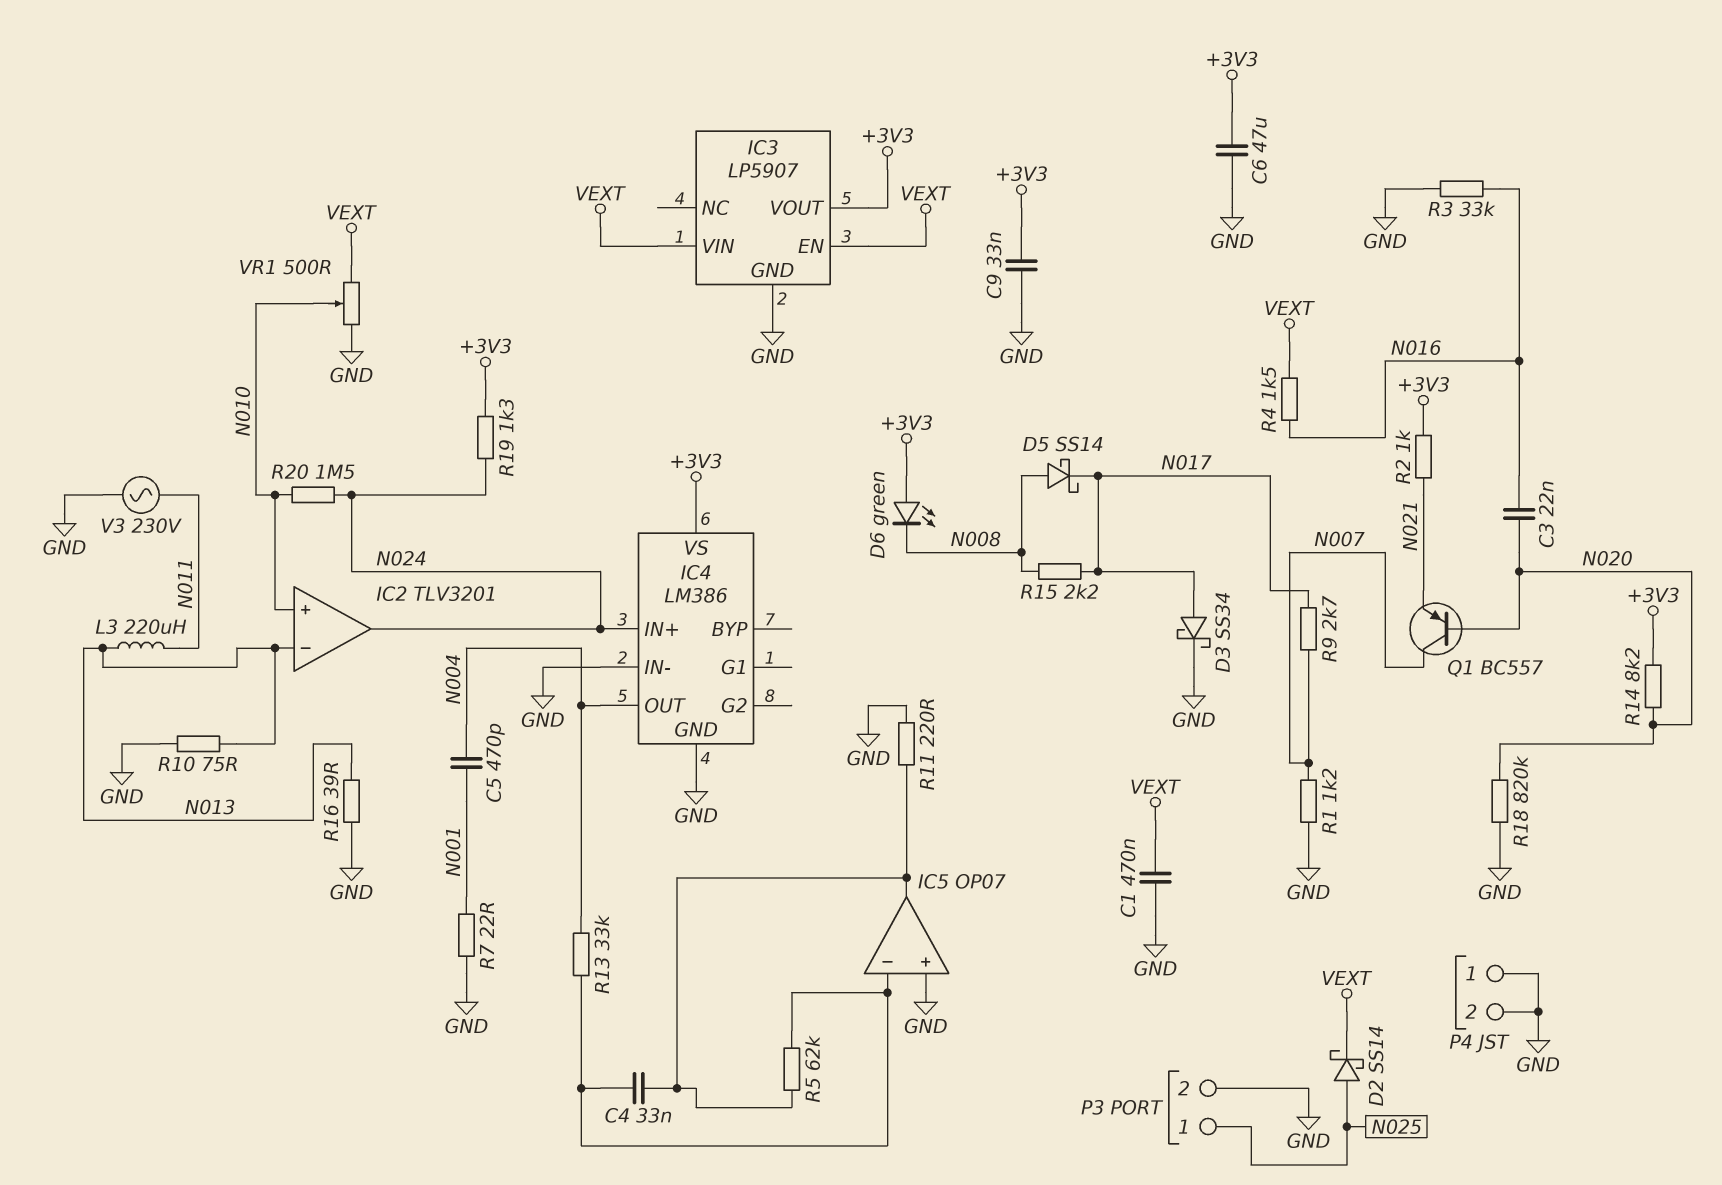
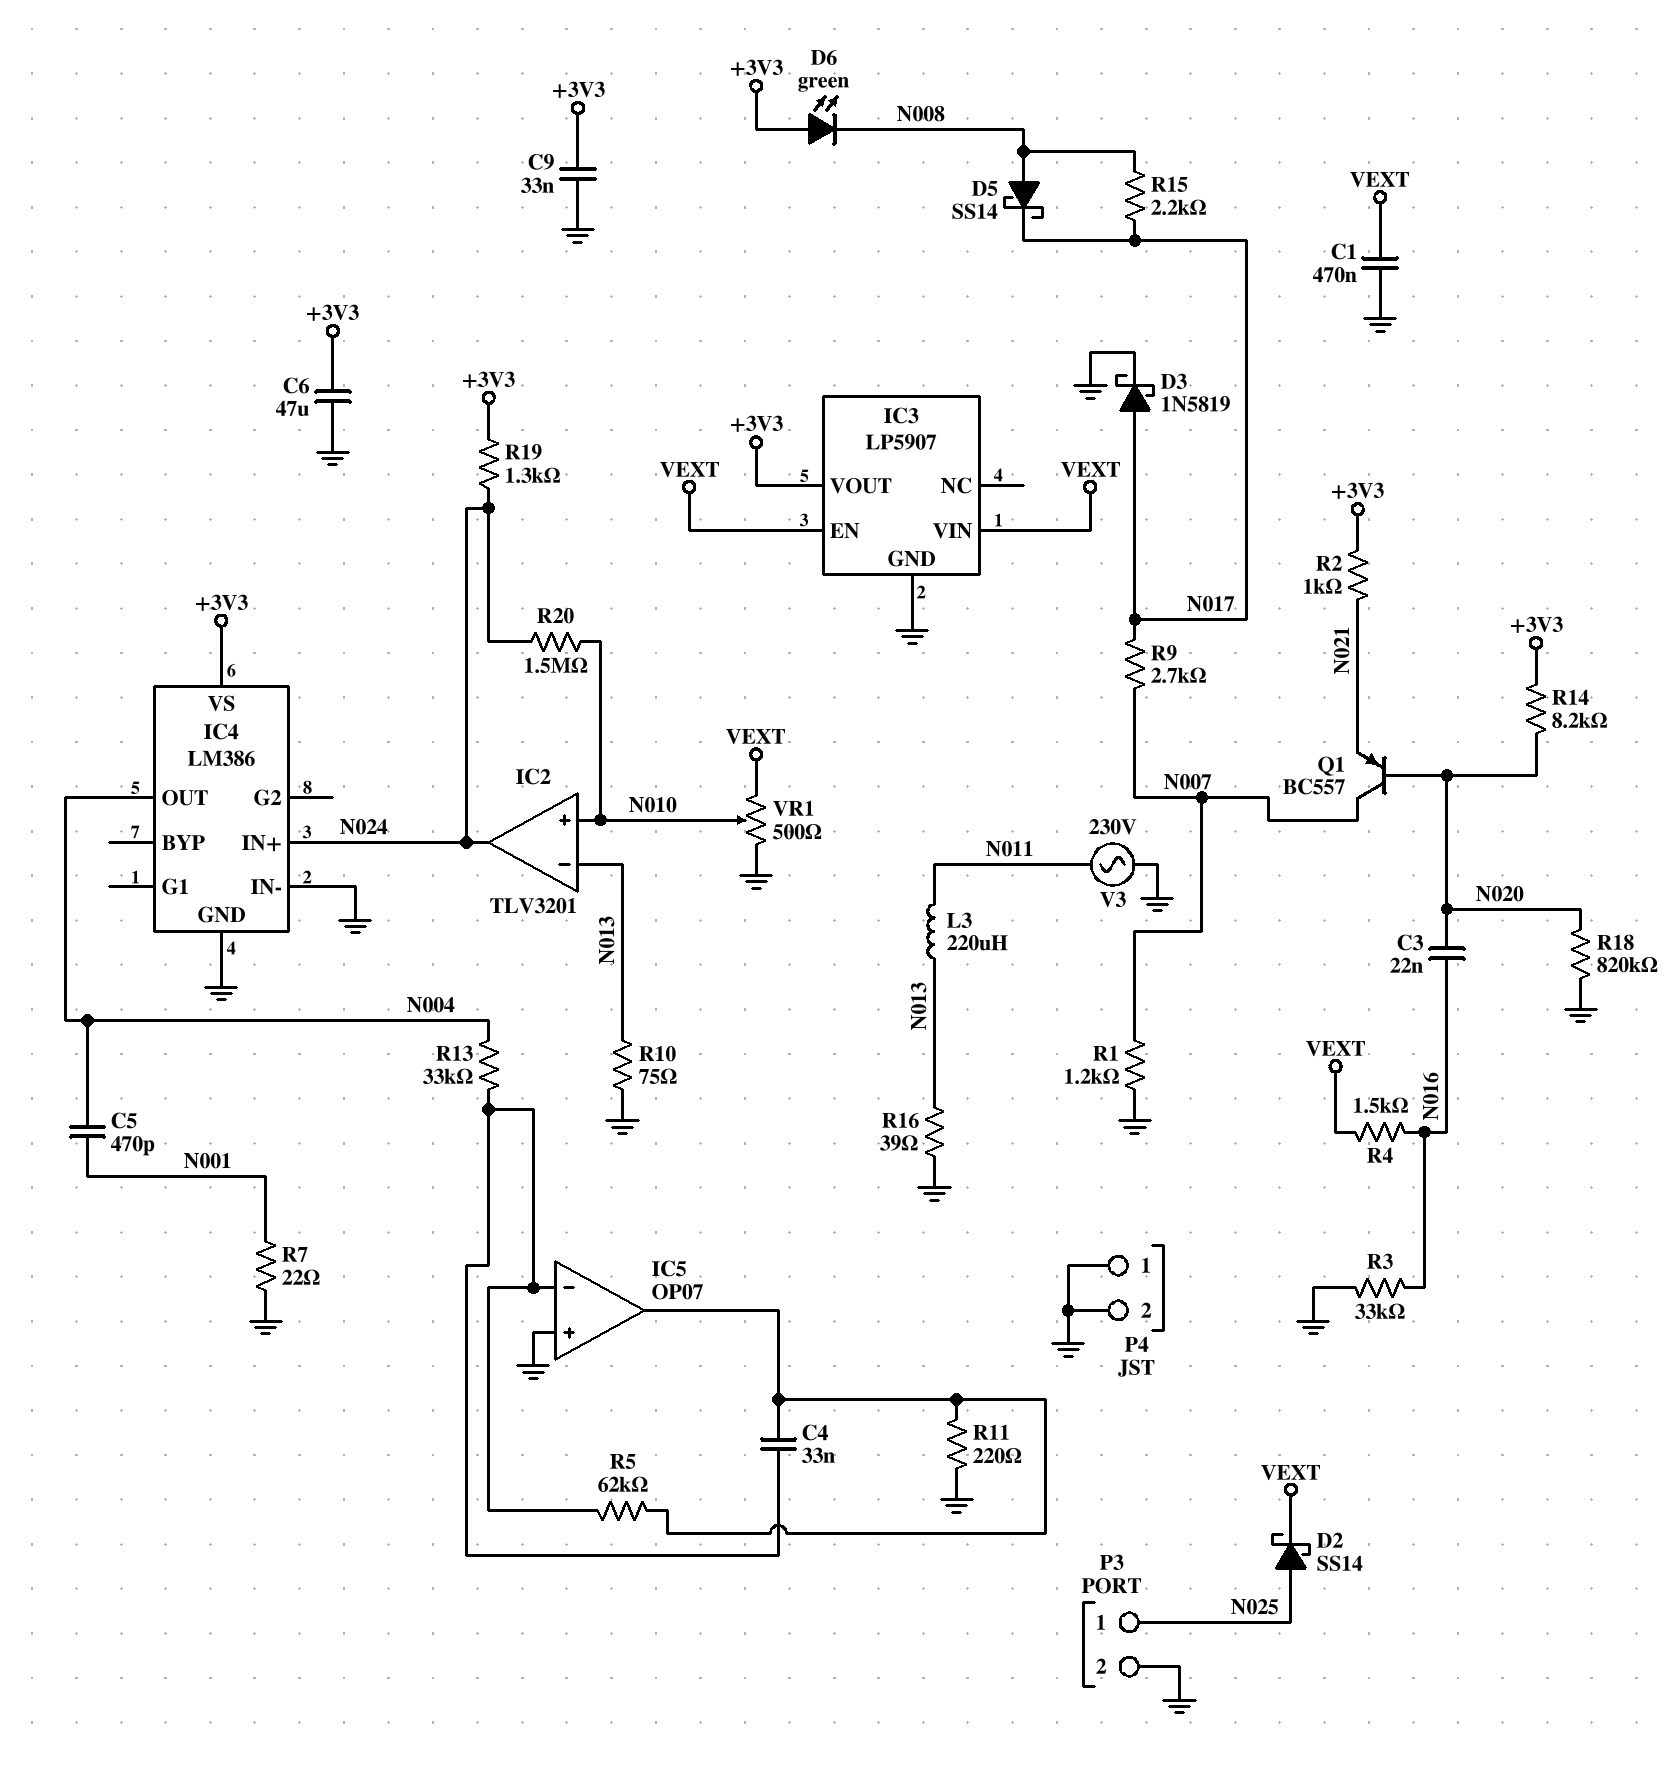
D3: schottky SS34 (A N017, K GND) -> schottky 1N5819 (A N017, K GND)

